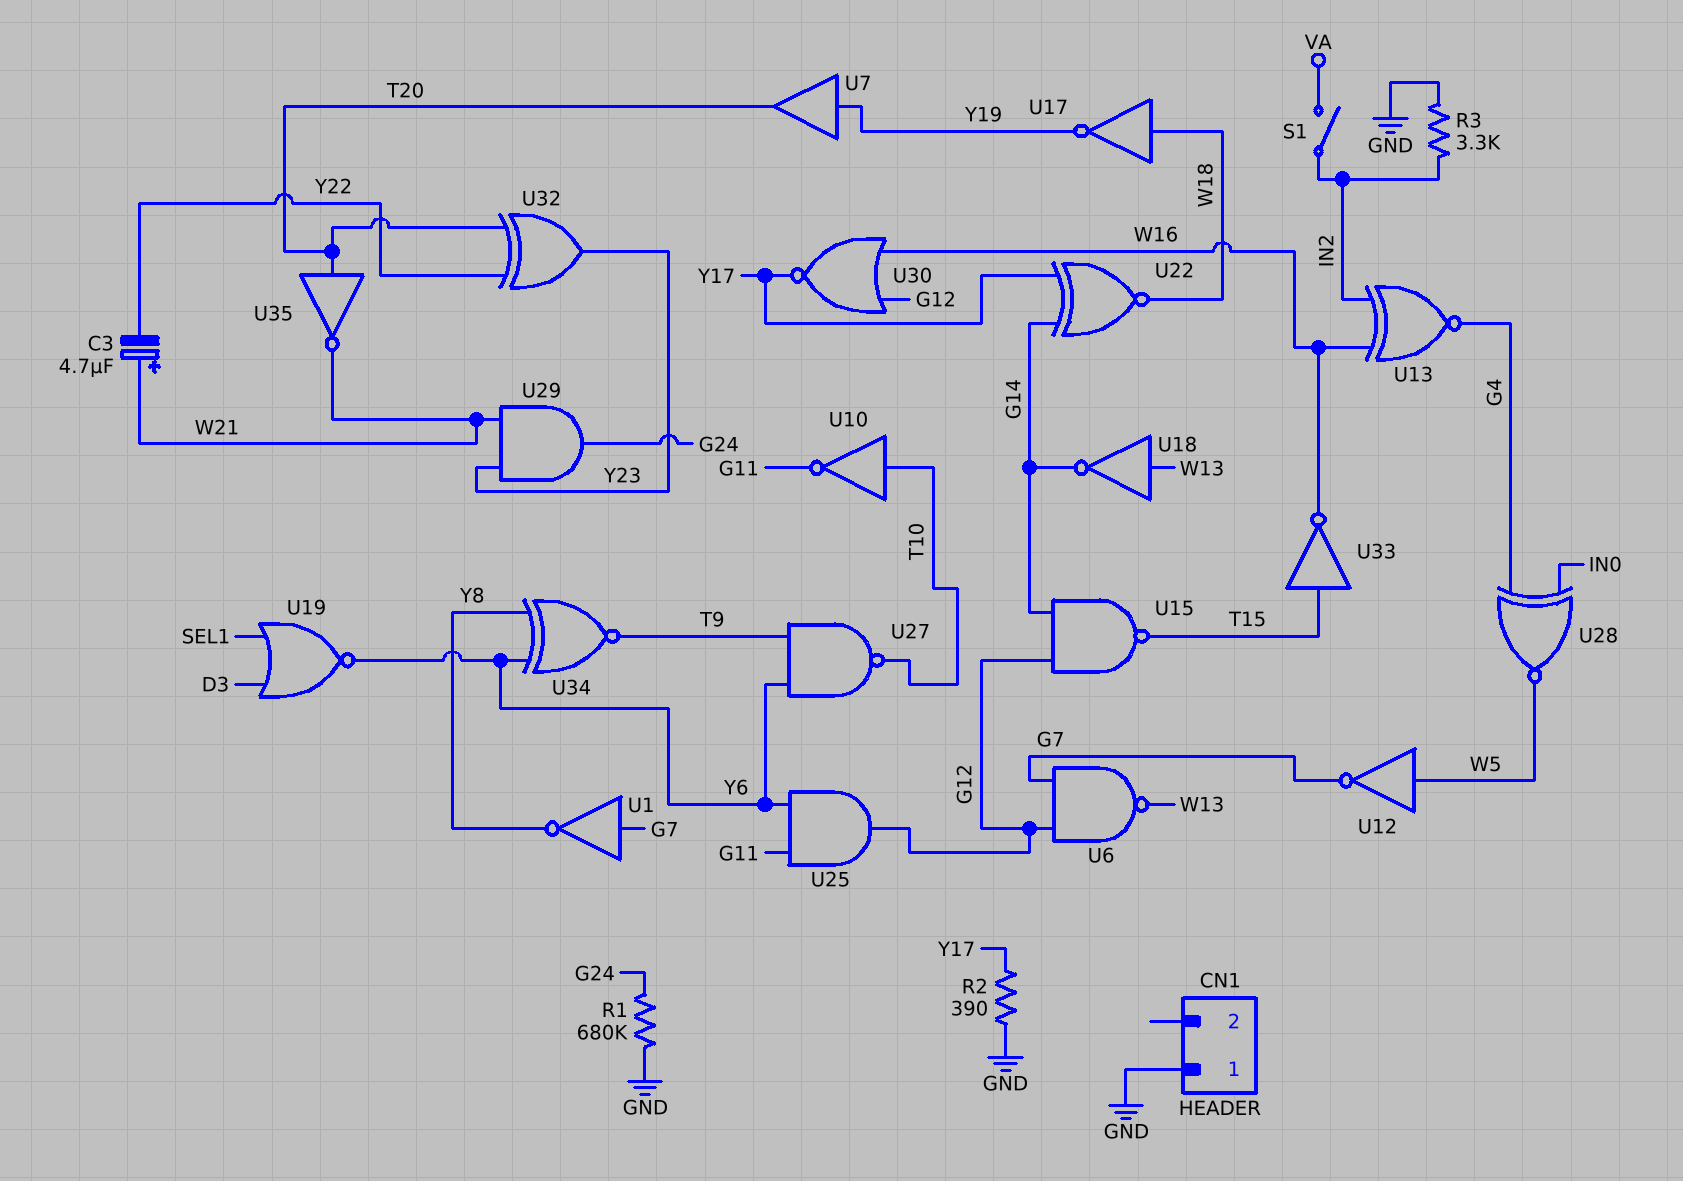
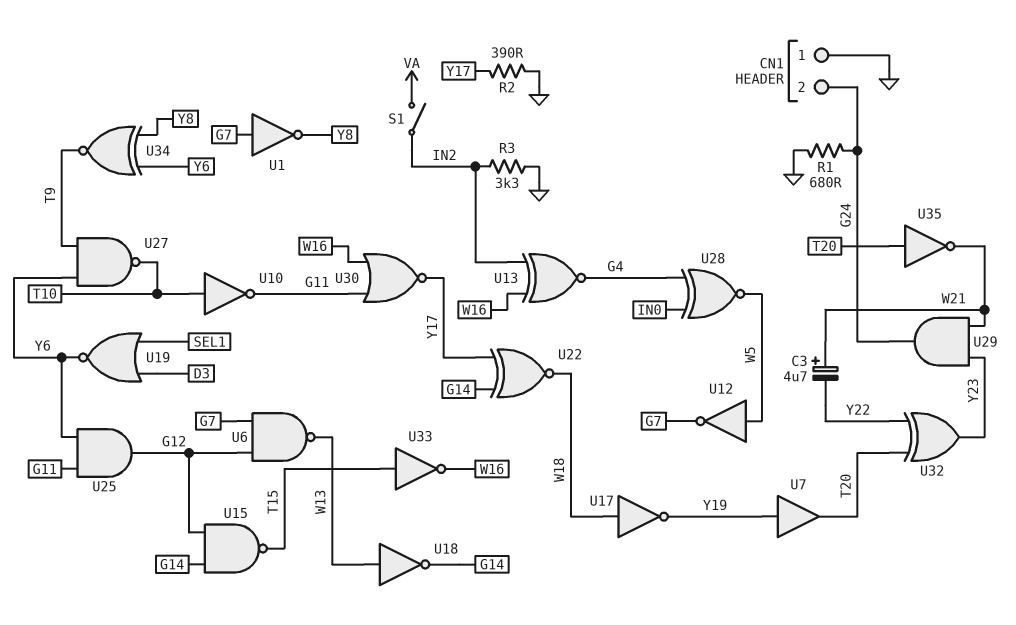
CN1 pin 2: none -> G24
R1: 680k (G24, GND) -> 680 (G24, GND)
U30: NOR (in G12, in W16, out Y17) -> NOR (in G11, in W16, out Y17)

